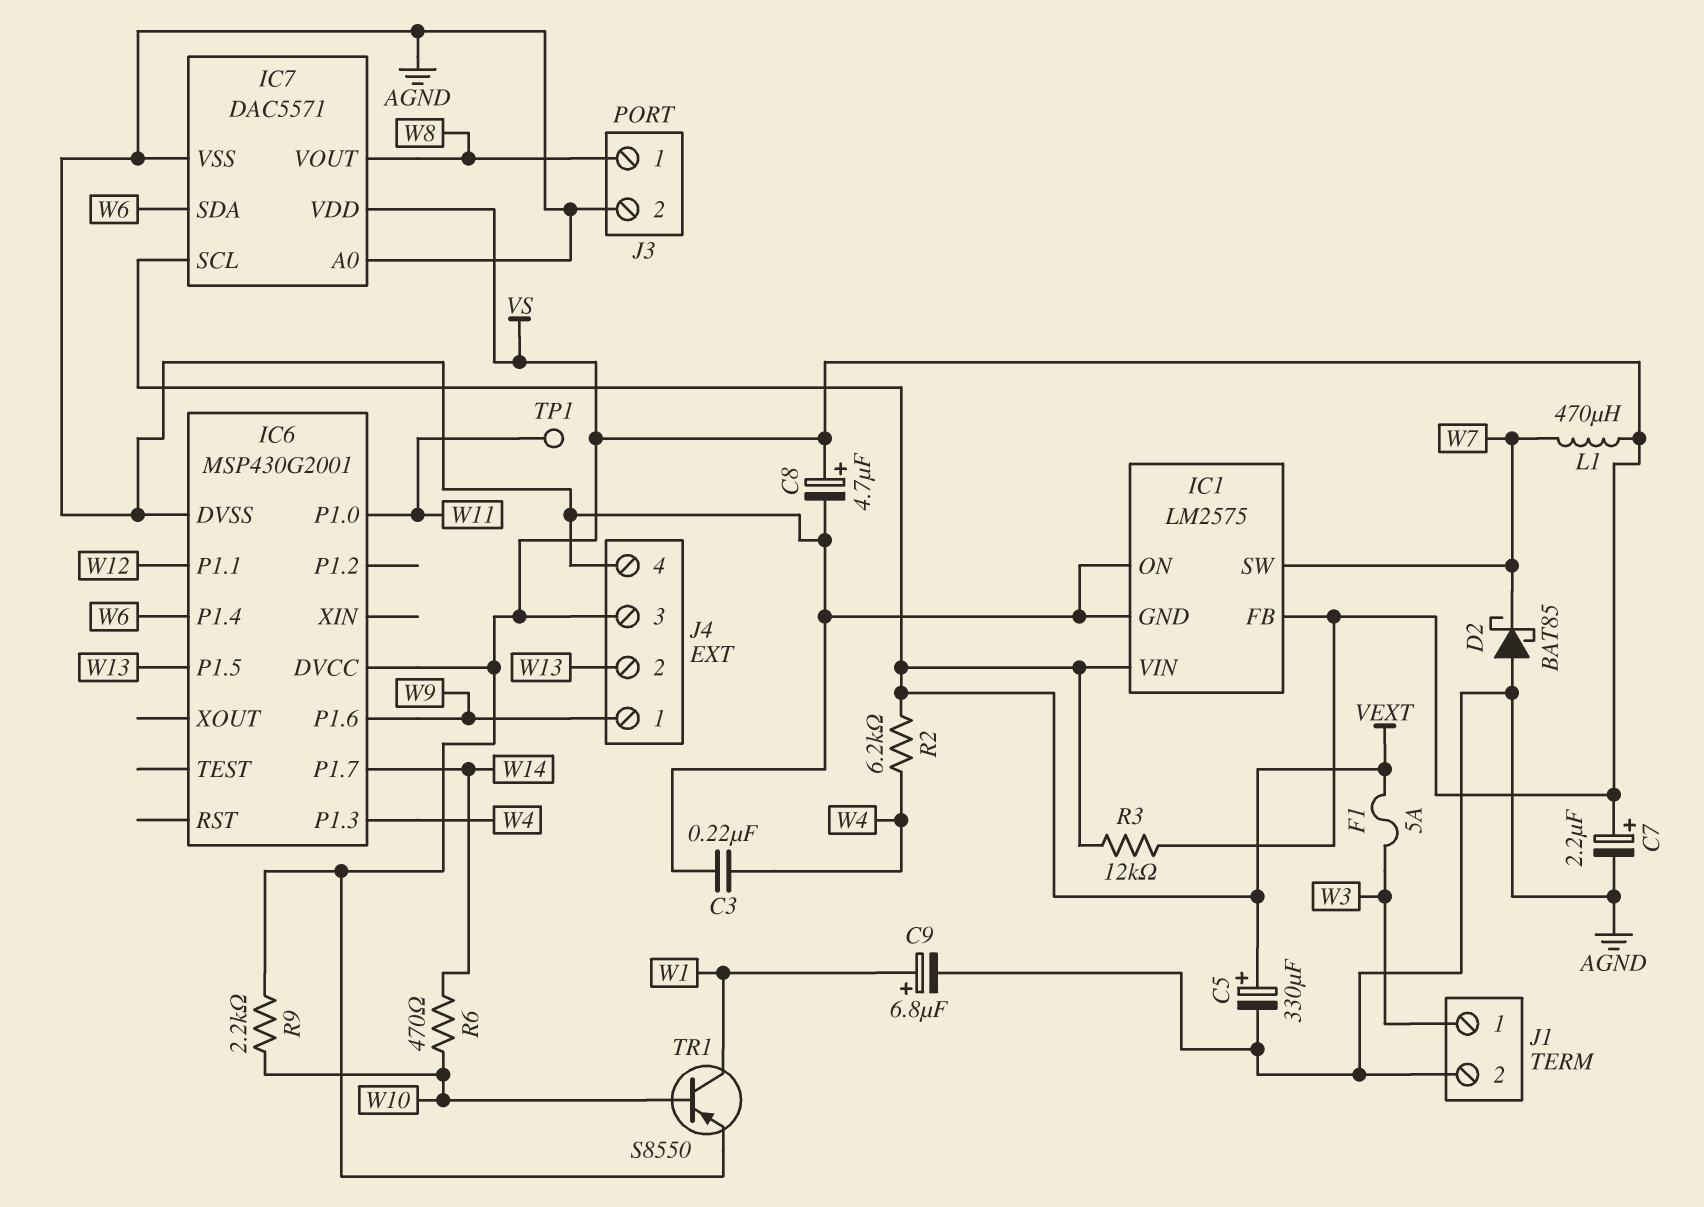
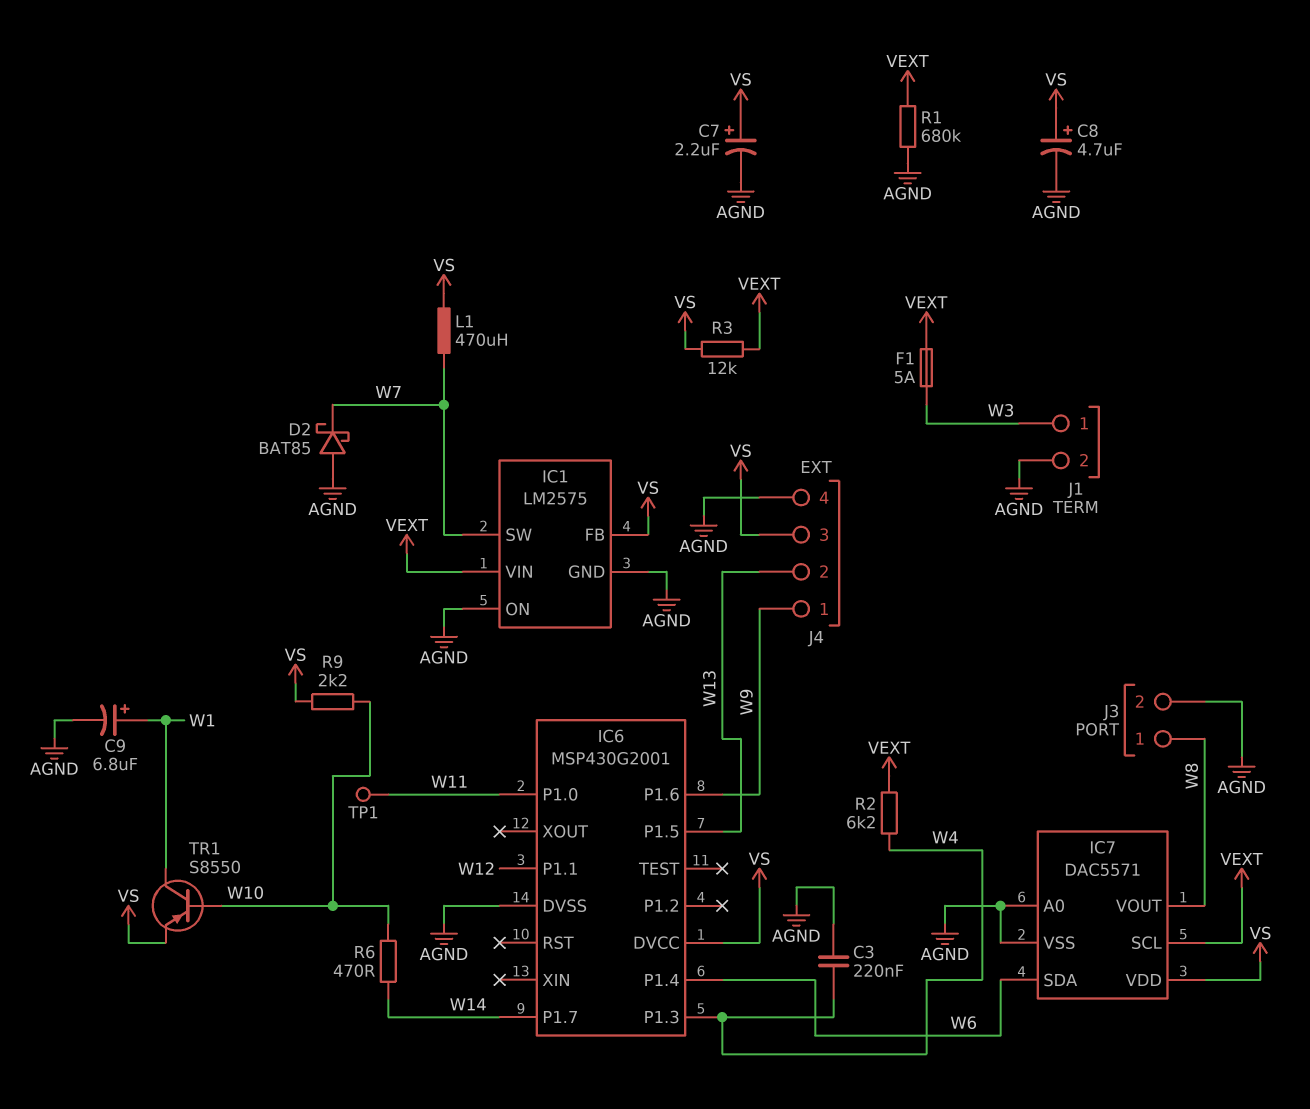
C5: 330uF (plus VEXT, minus AGND) -> none
R1: none -> 680k (AGND, VEXT)

